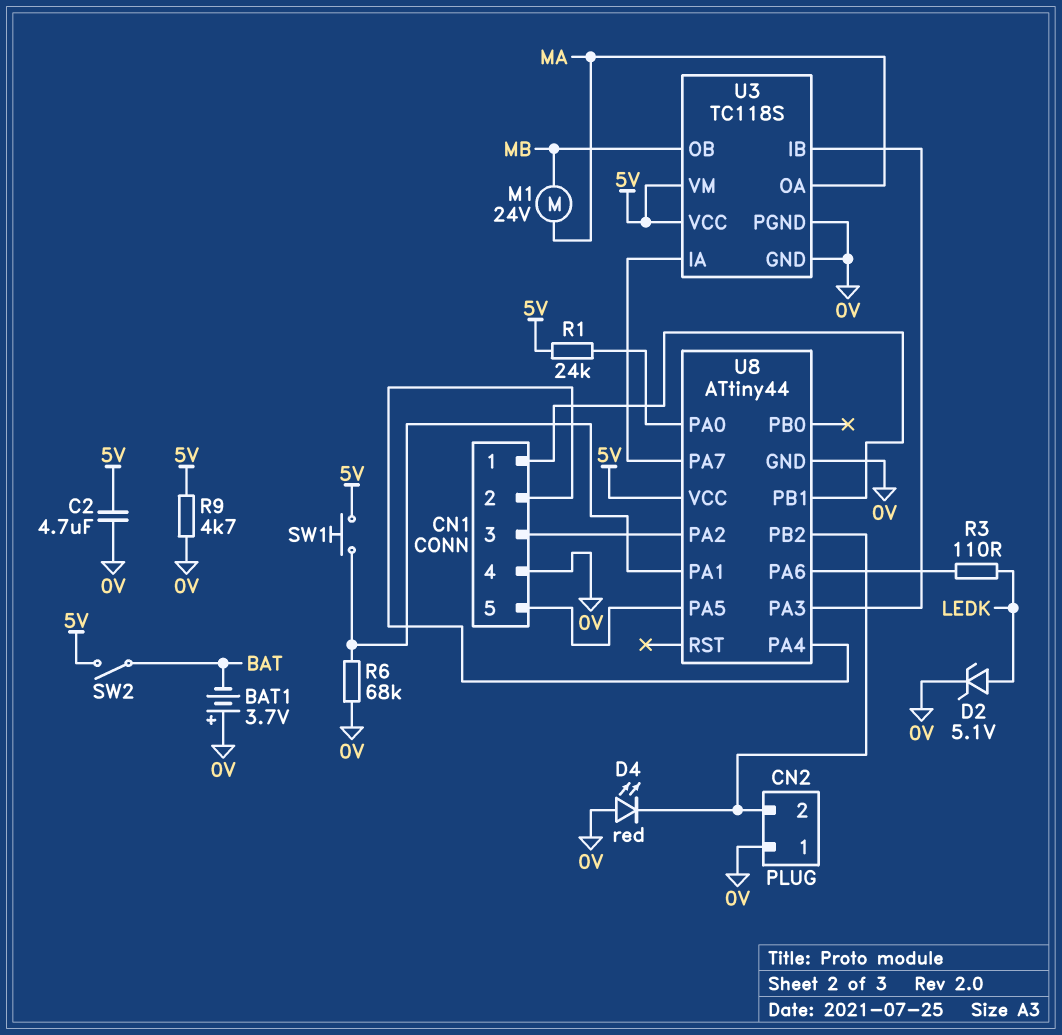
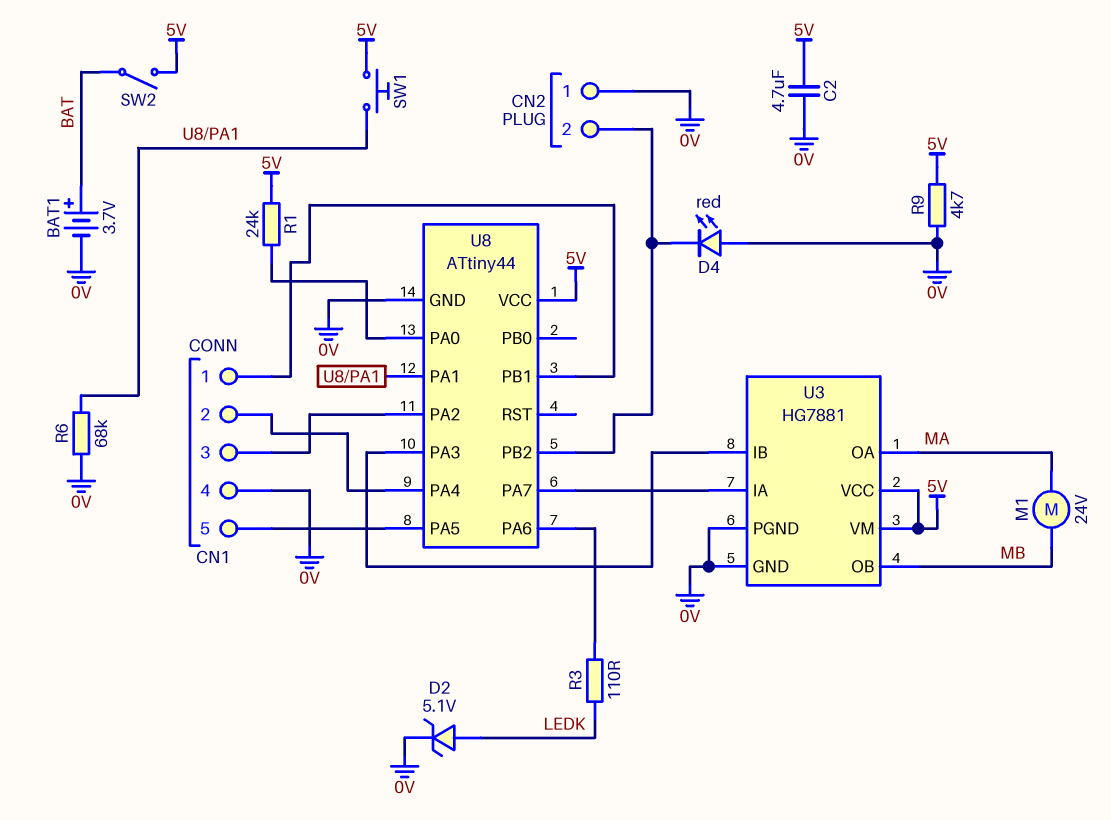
BAT1: 3.7V (plus 0V, minus BAT) -> 3.7V (plus BAT, minus 0V)
U3: TC118S -> HG7881

